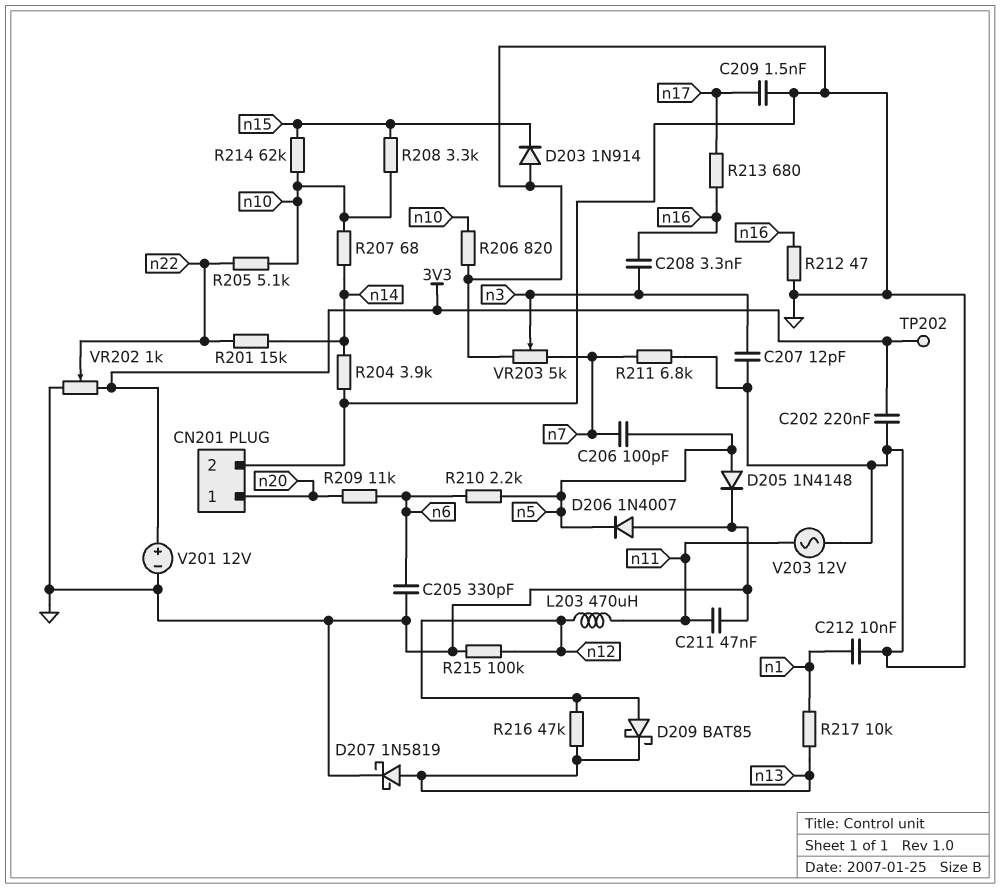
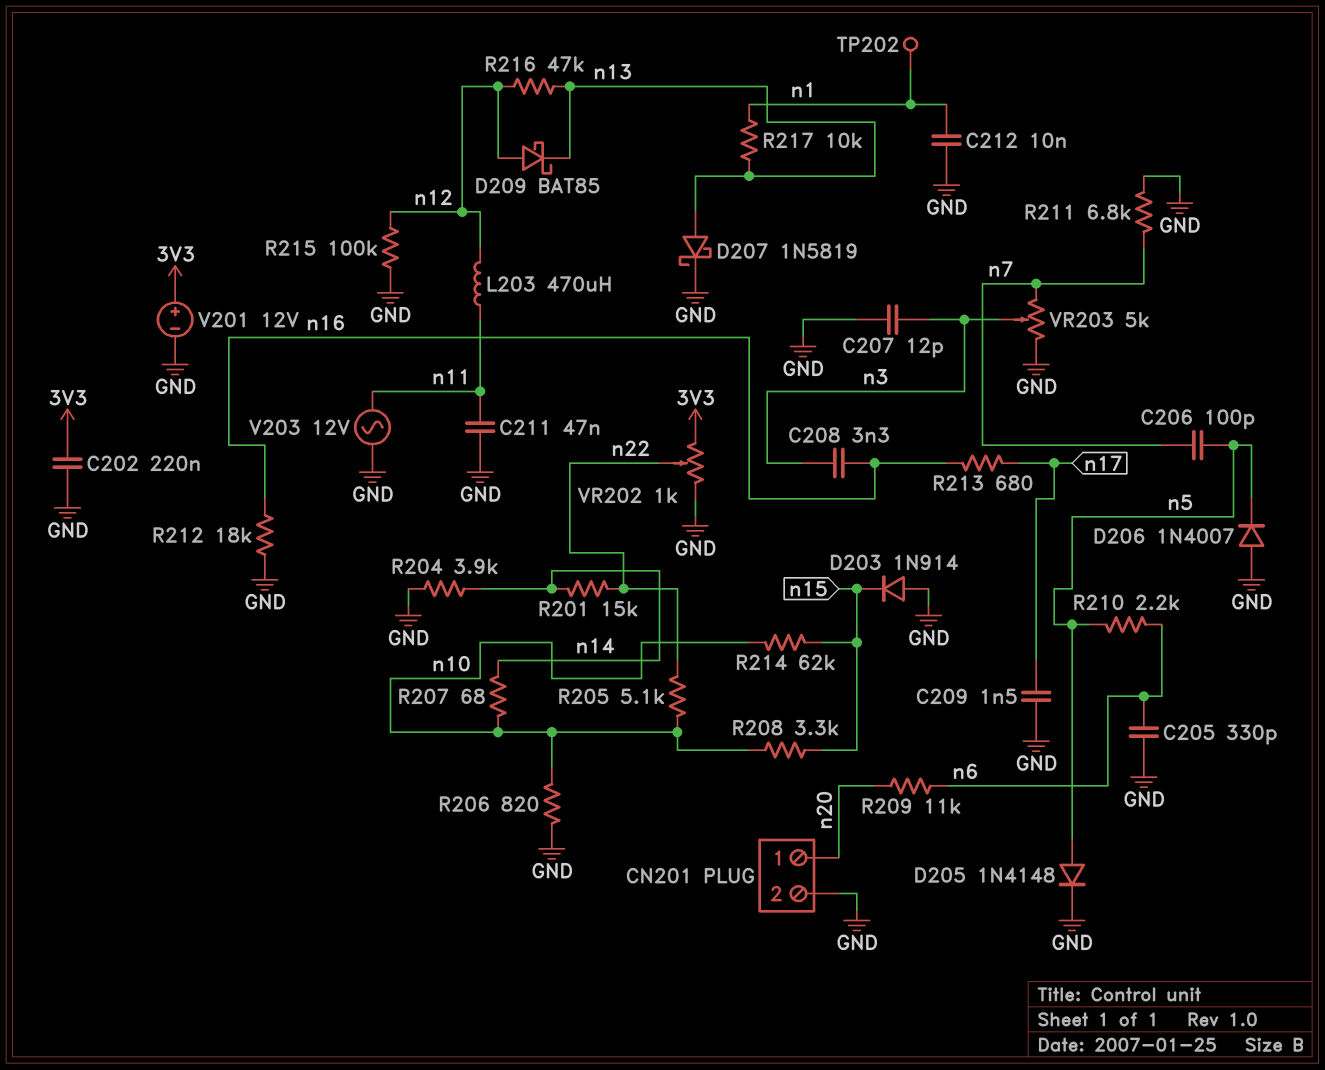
R212: 47 (GND, n16) -> 18k (GND, n16)
TP202: test point (3V3) -> test point (n1)

